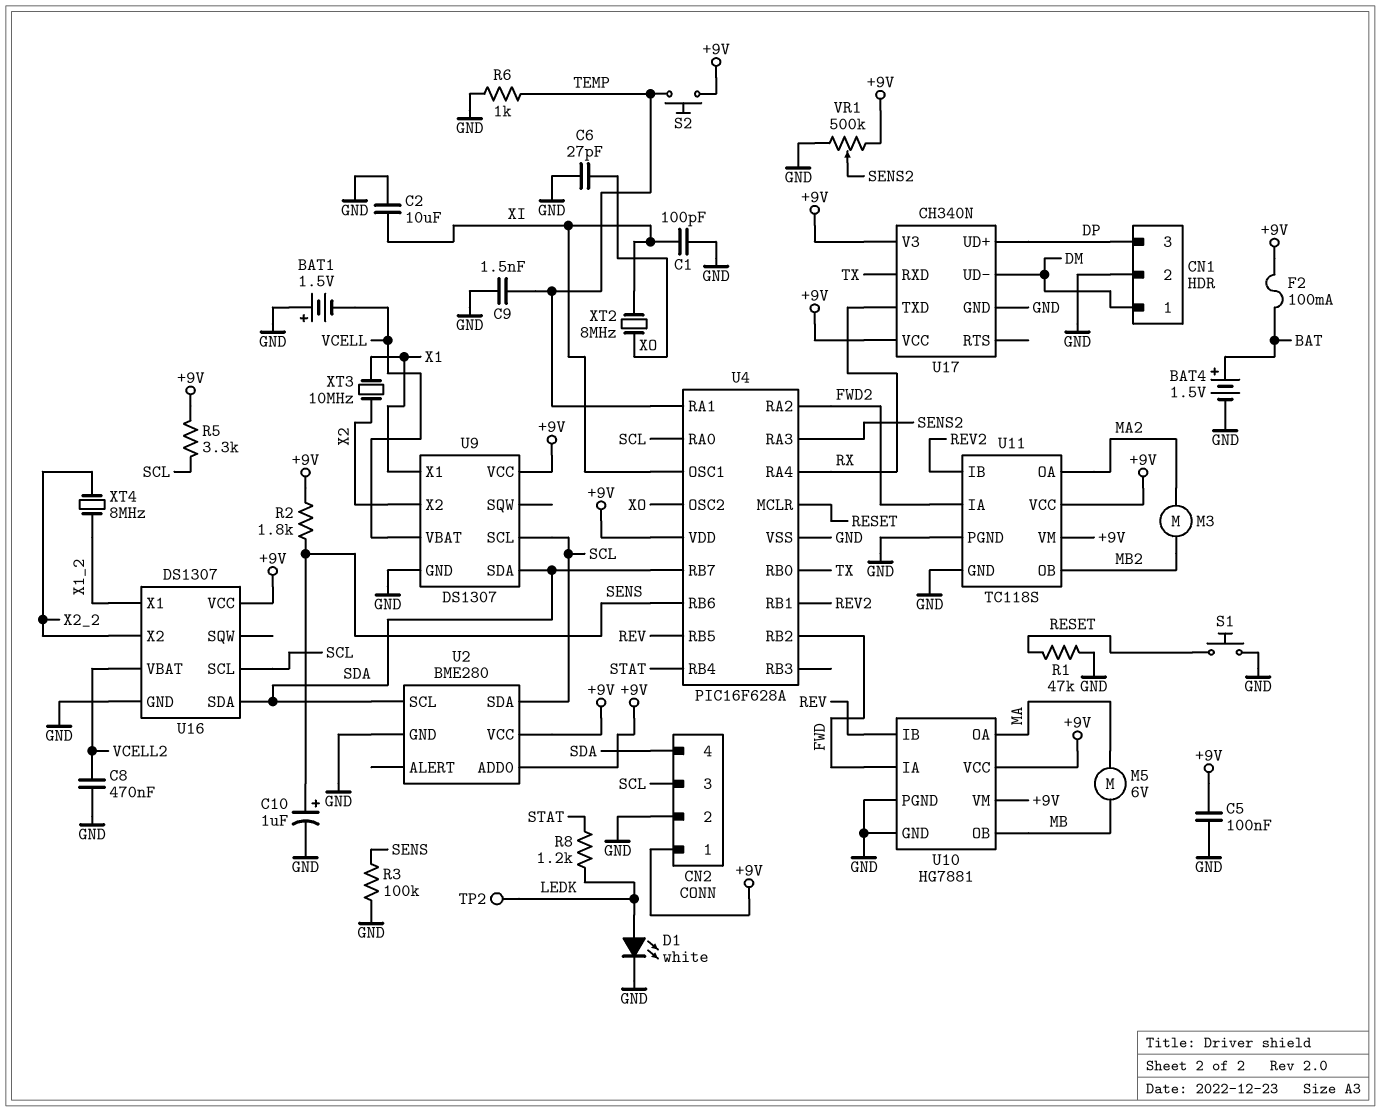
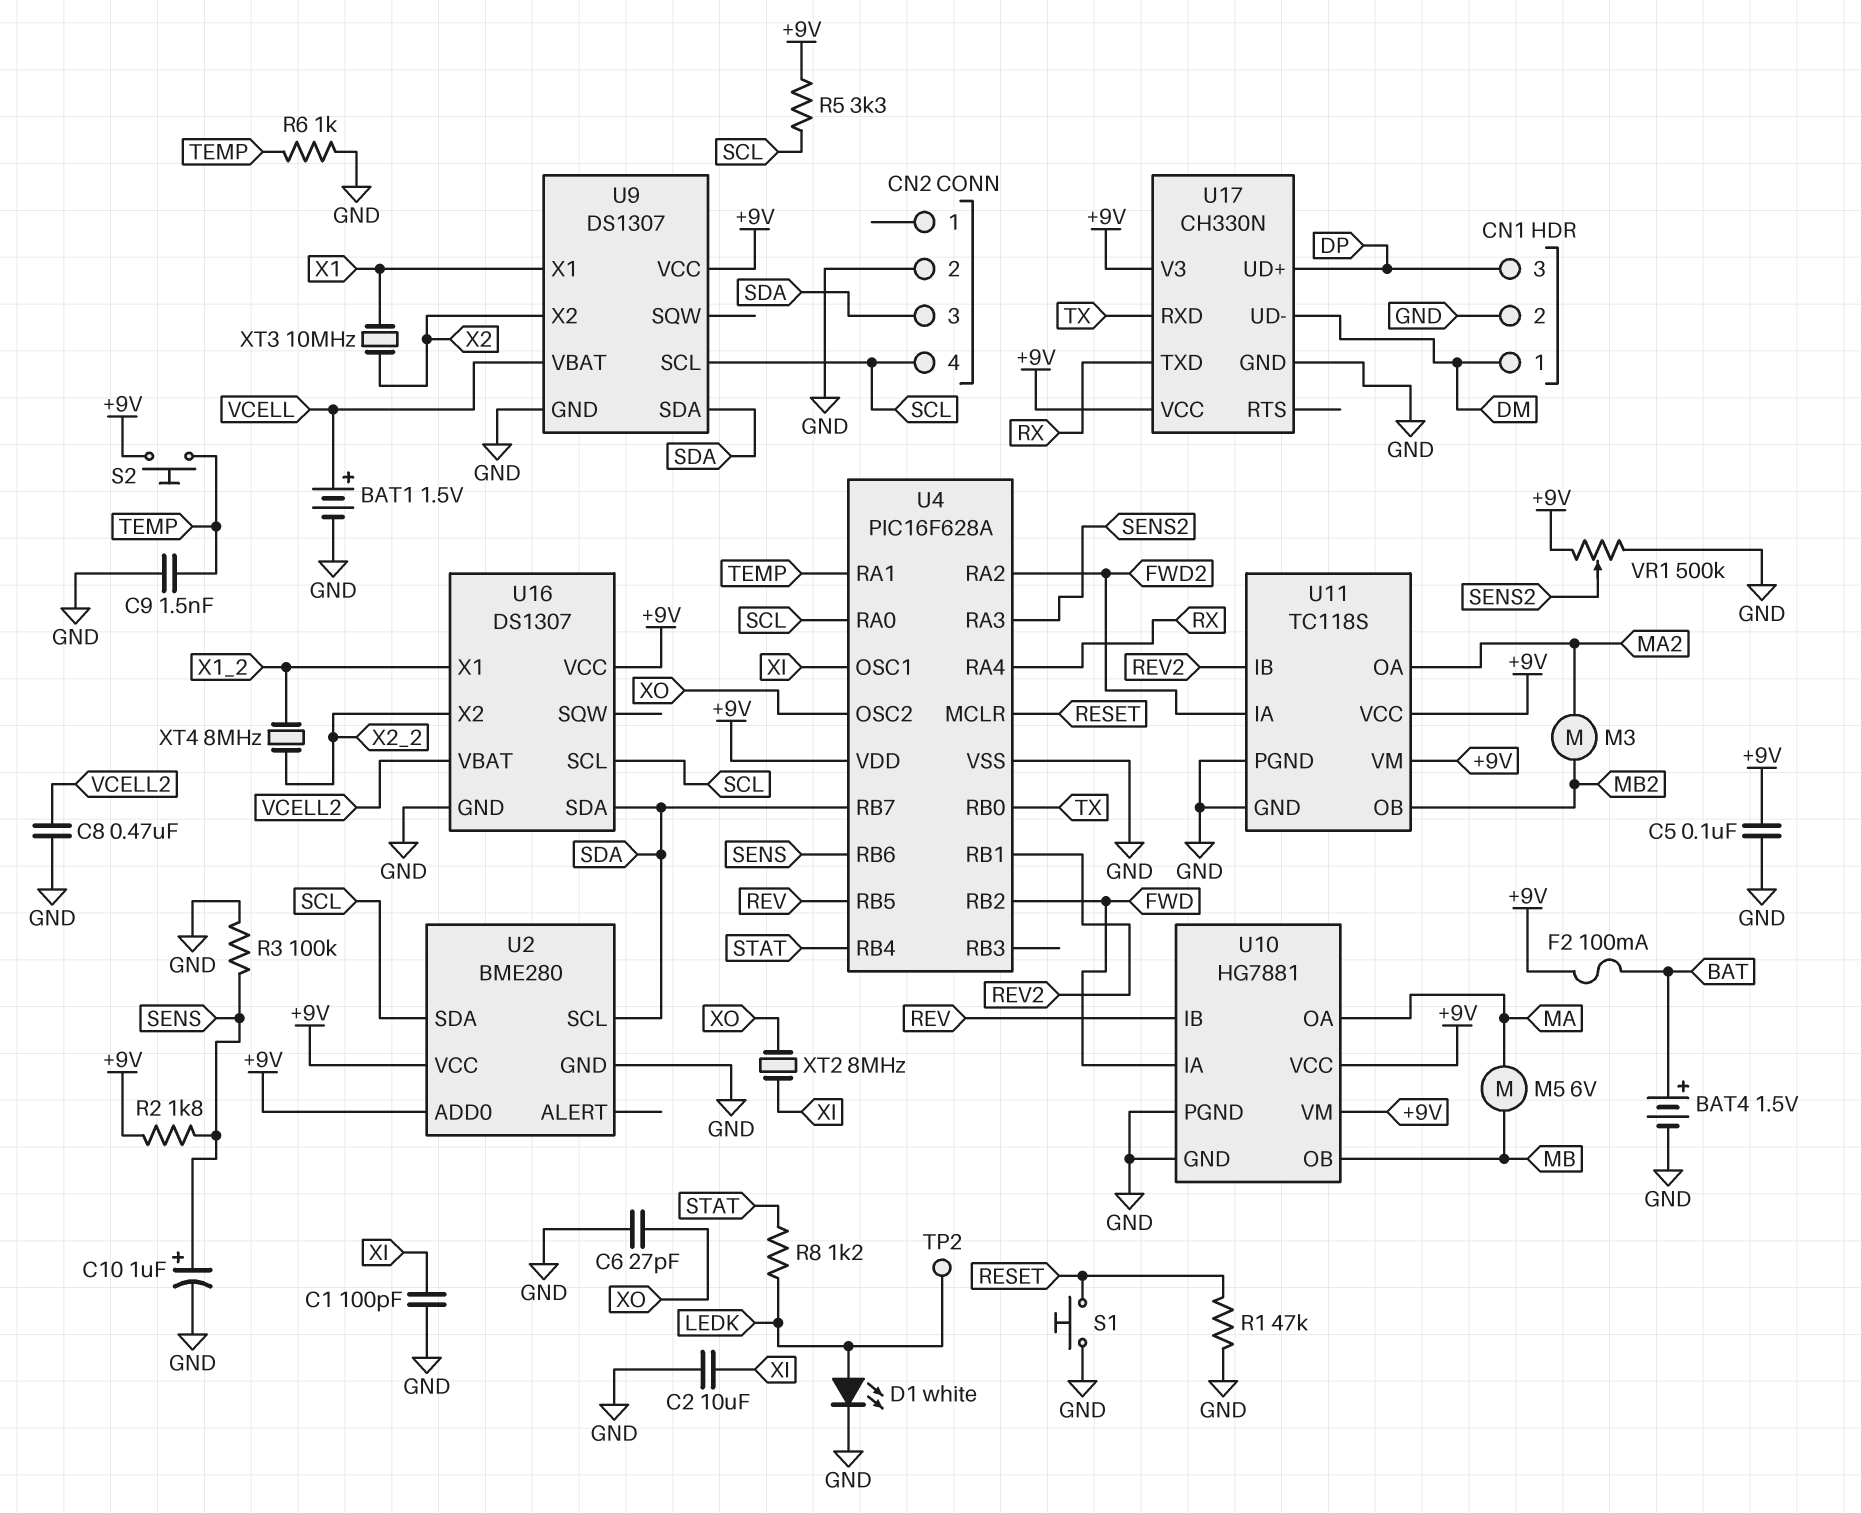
BAT1: 1.5V (plus GND, minus VCELL) -> 1.5V (plus VCELL, minus GND)
CN2 pin 1: +9V -> none
CN2 pin 3: SCL -> SDA
CN2 pin 4: SDA -> SCL
U17: CH340N -> CH330N

